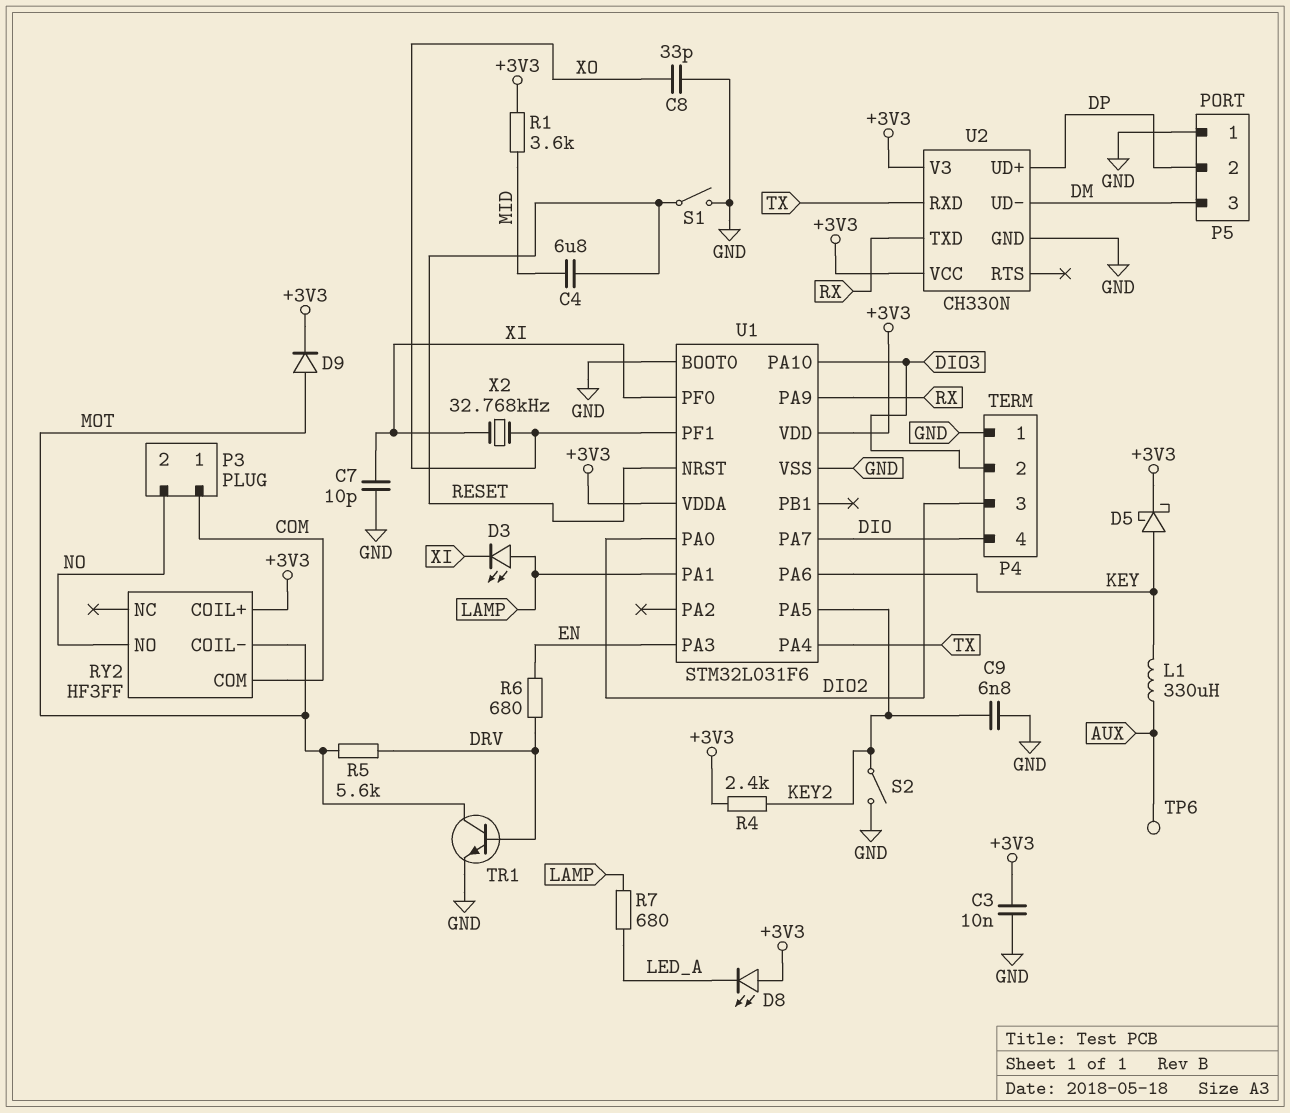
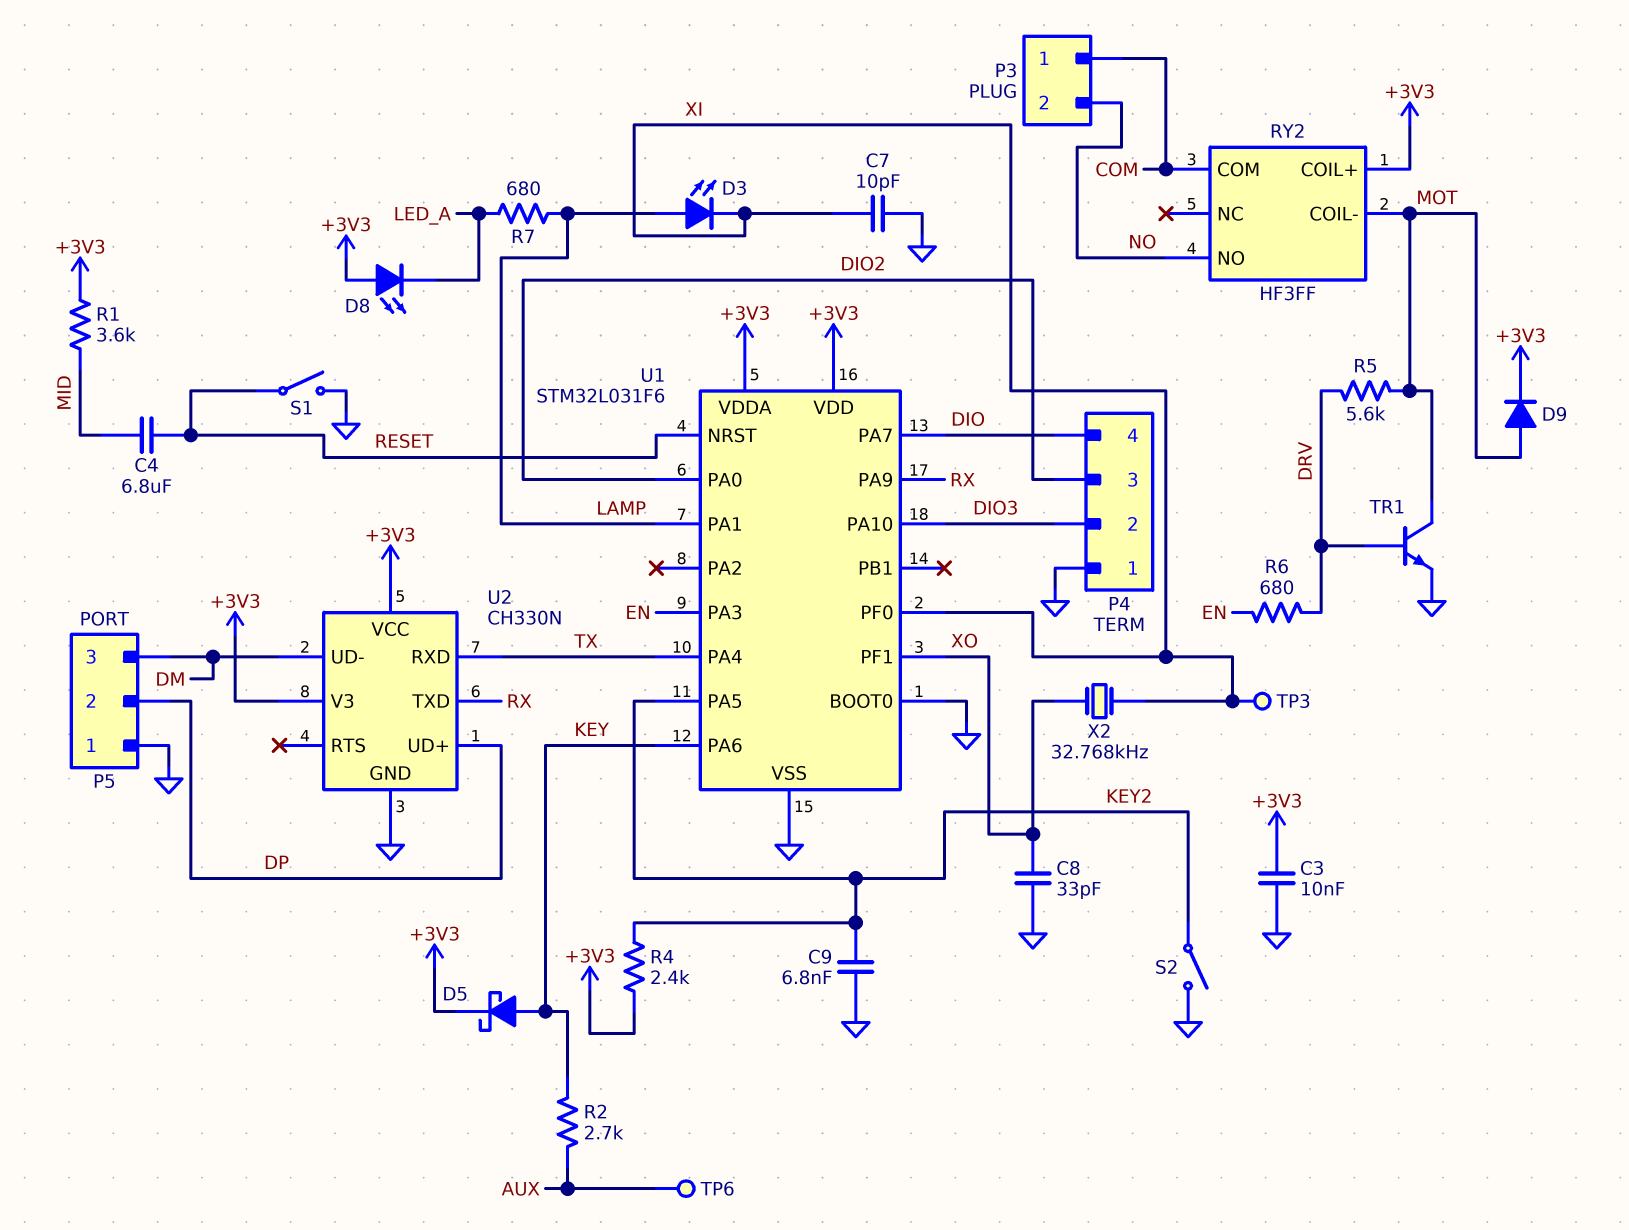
L1: 330uH (AUX, KEY) -> none
R2: none -> 2.7k (AUX, KEY)
TP3: none -> test point (XI)

